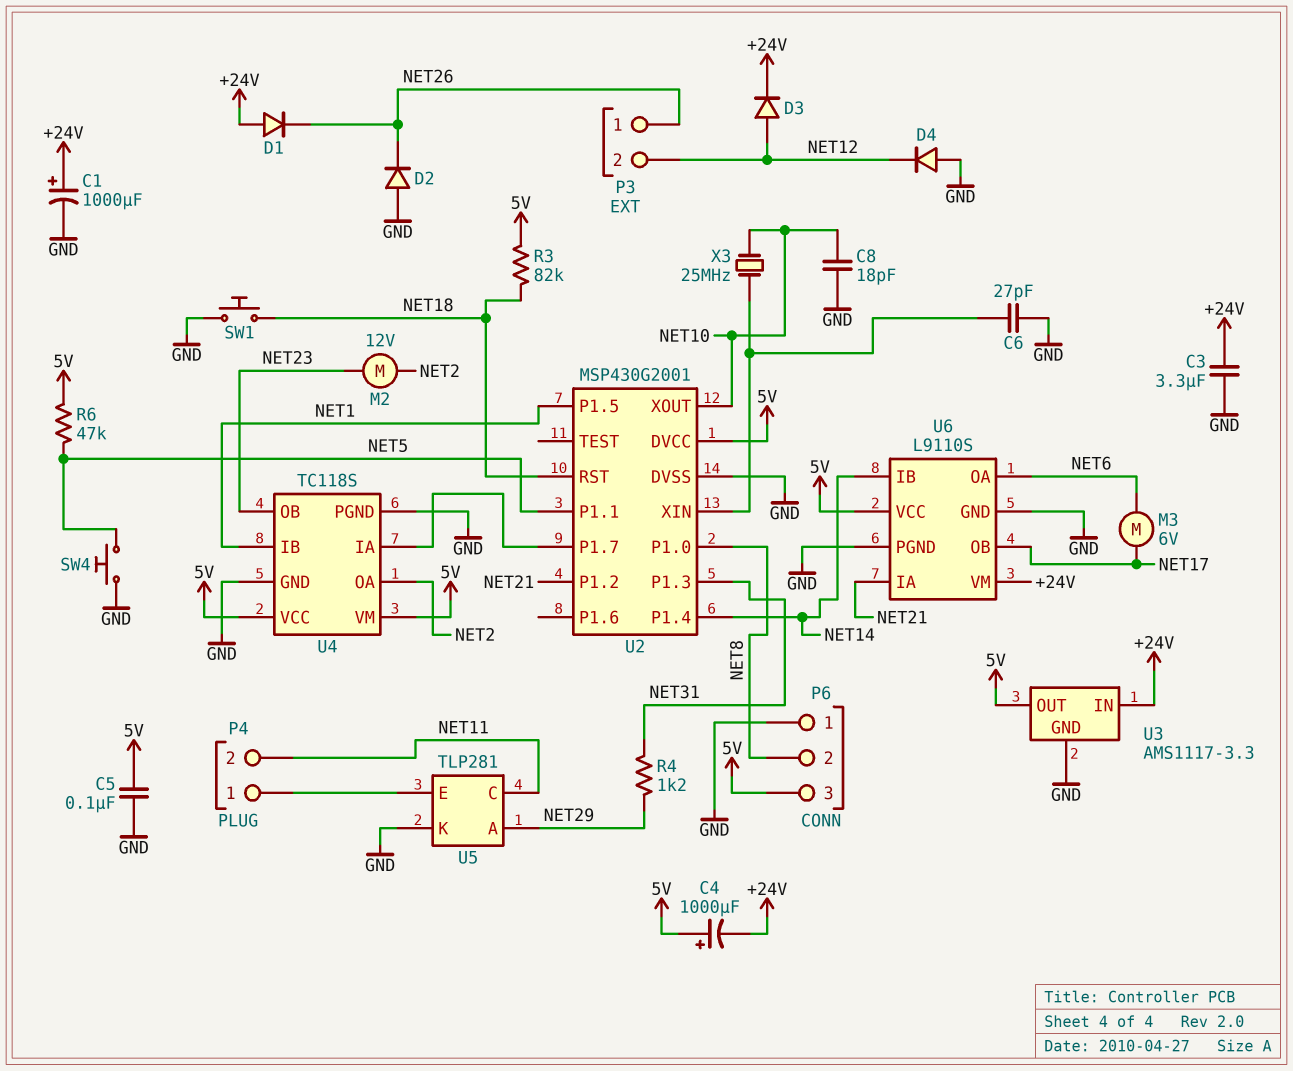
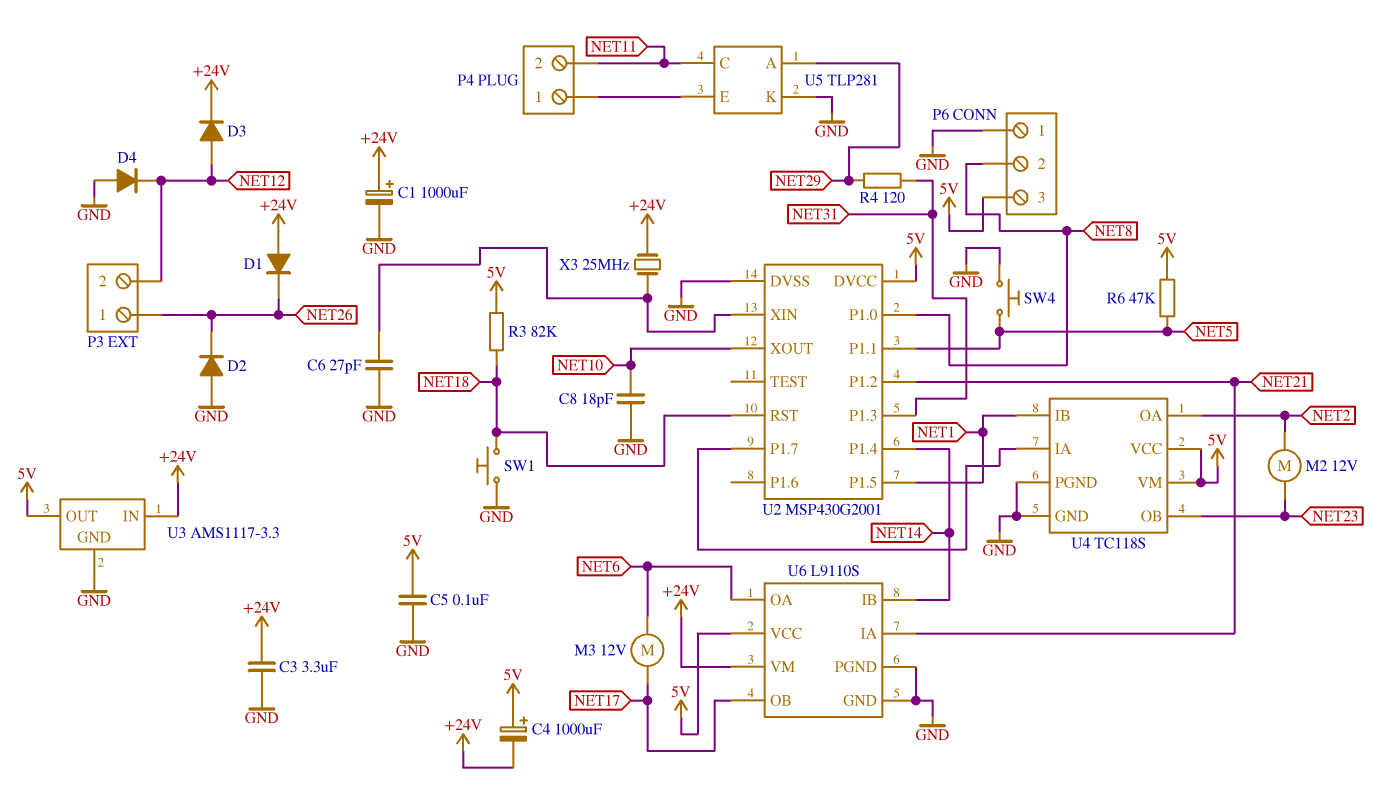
M3: motor 6V (NET6, NET17) -> motor 12V (NET6, NET17)
R4: 1.2k (NET29, NET31) -> 120 (NET29, NET31)
X3: 25MHz (NET10, U2/XIN) -> 25MHz (+24V, U2/XIN)

